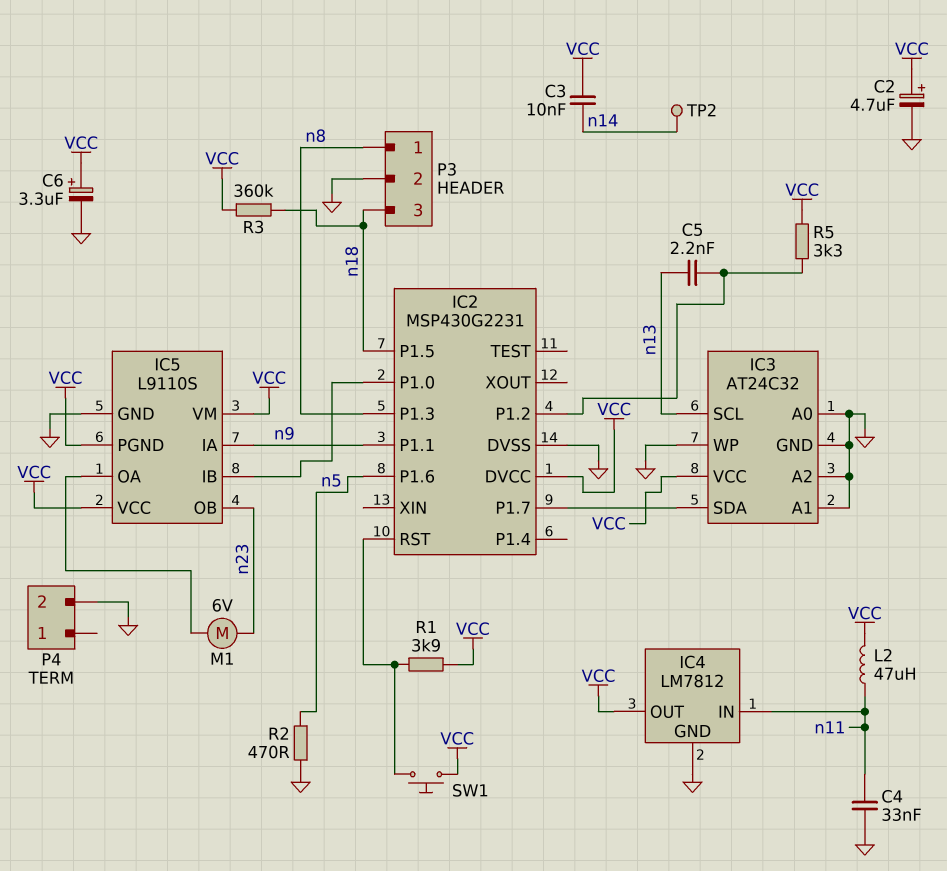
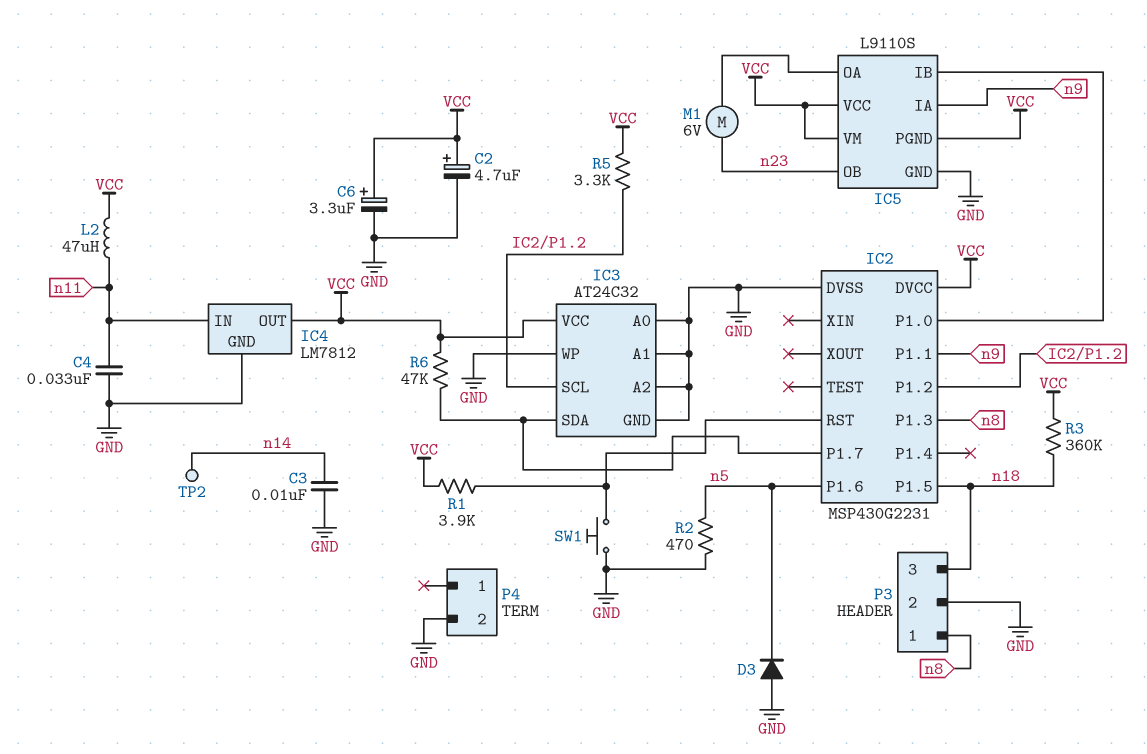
C3: 10nF (VCC, n14) -> 10nF (GND, n14)
C5: 2.2nF (IC2/P1.2, n13) -> none
D3: none -> diode (A GND, K n5)
IC3 pin SCL: n13 -> IC2/P1.2
R6: none -> 47k (IC2/P1.7, VCC)
SW1: button (IC2/RST, VCC) -> button (GND, IC2/RST)

